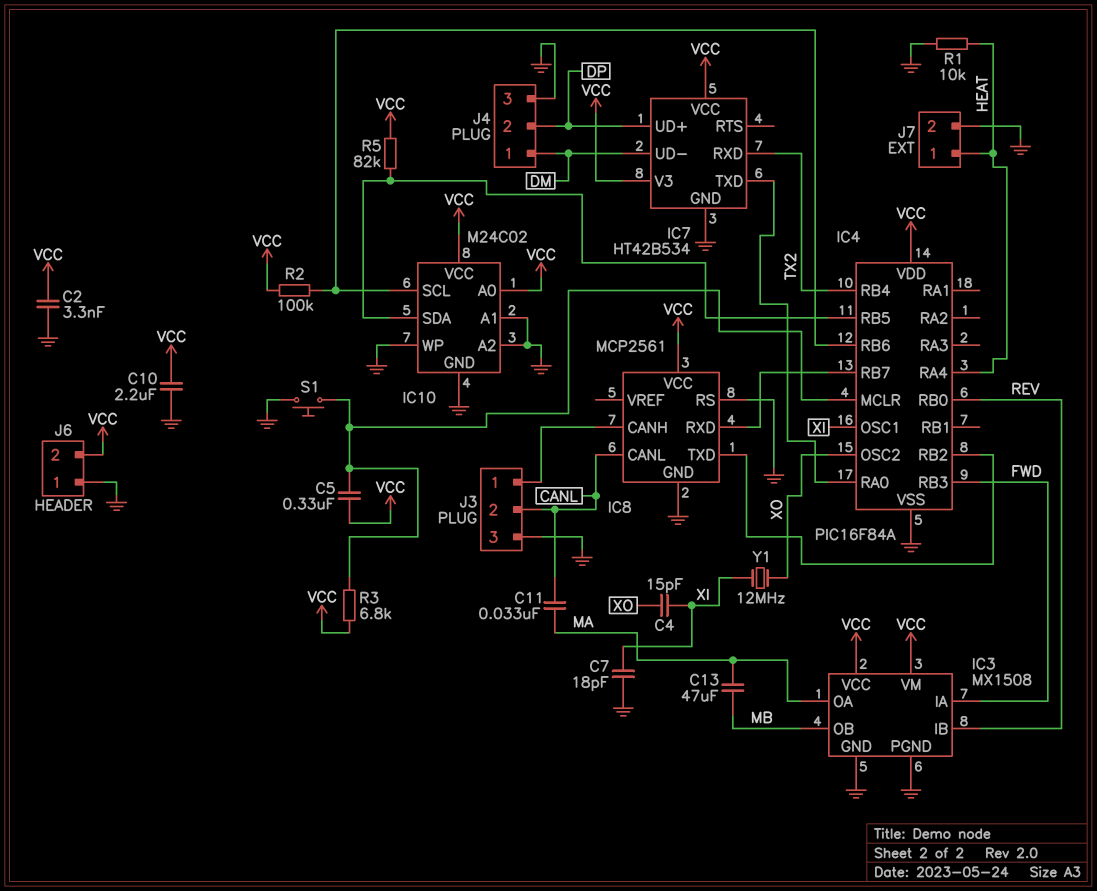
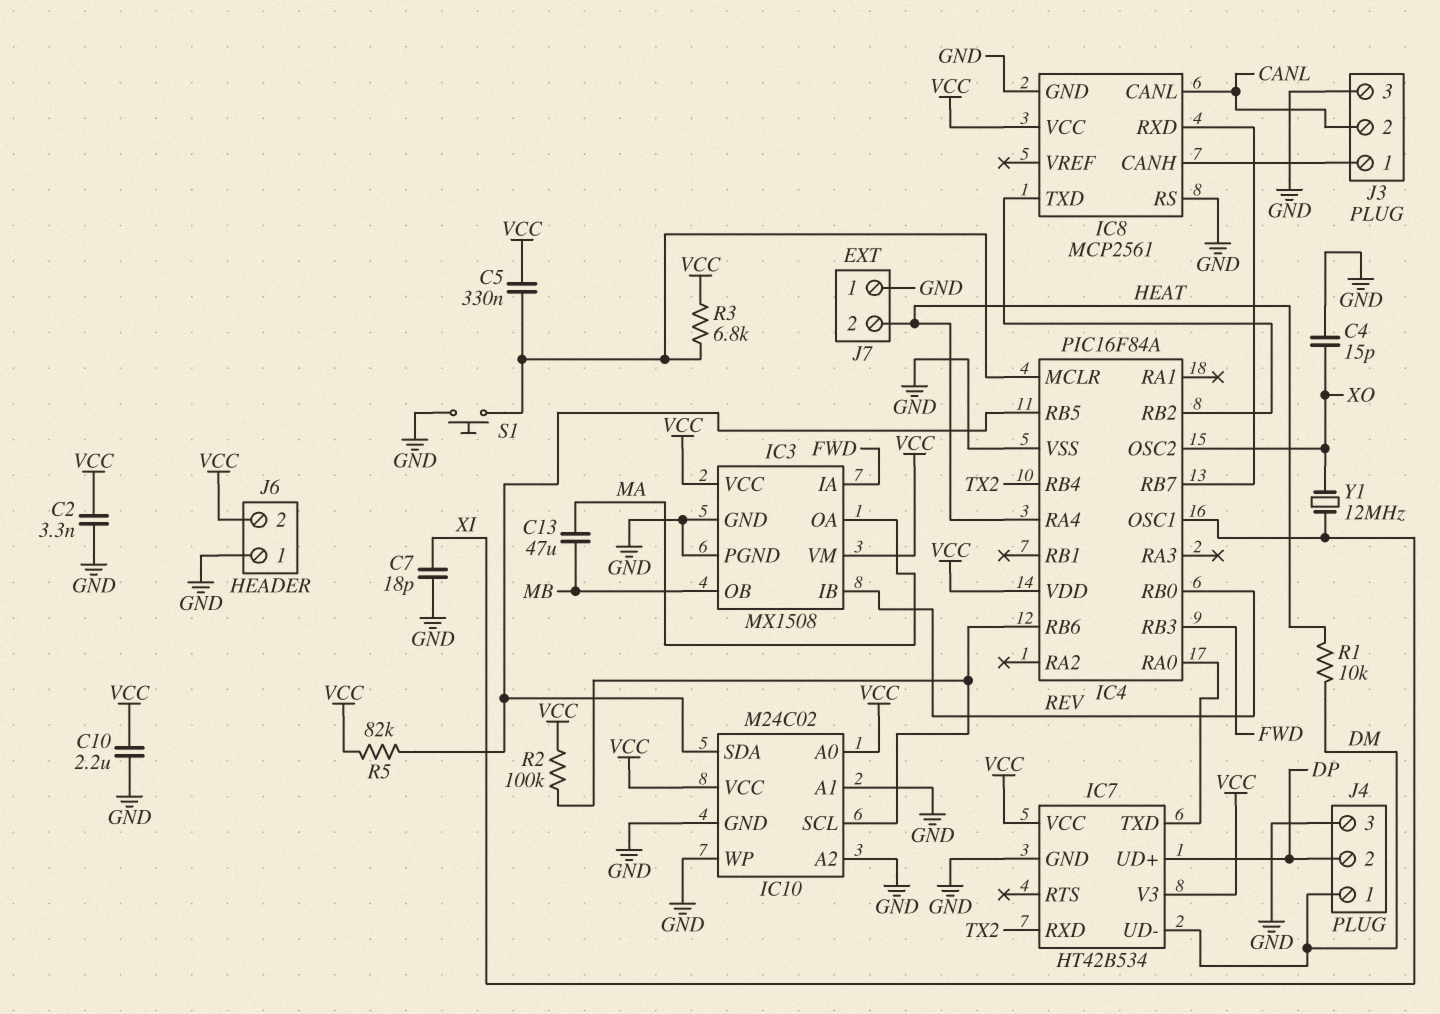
C4: 15pF (XI, XO) -> 15pF (GND, XO)
C11: 33nF (CANL, MA) -> none
J7 pin 1: HEAT -> GND
J7 pin 2: GND -> HEAT
R1: 10k (GND, HEAT) -> 10k (DM, HEAT)

